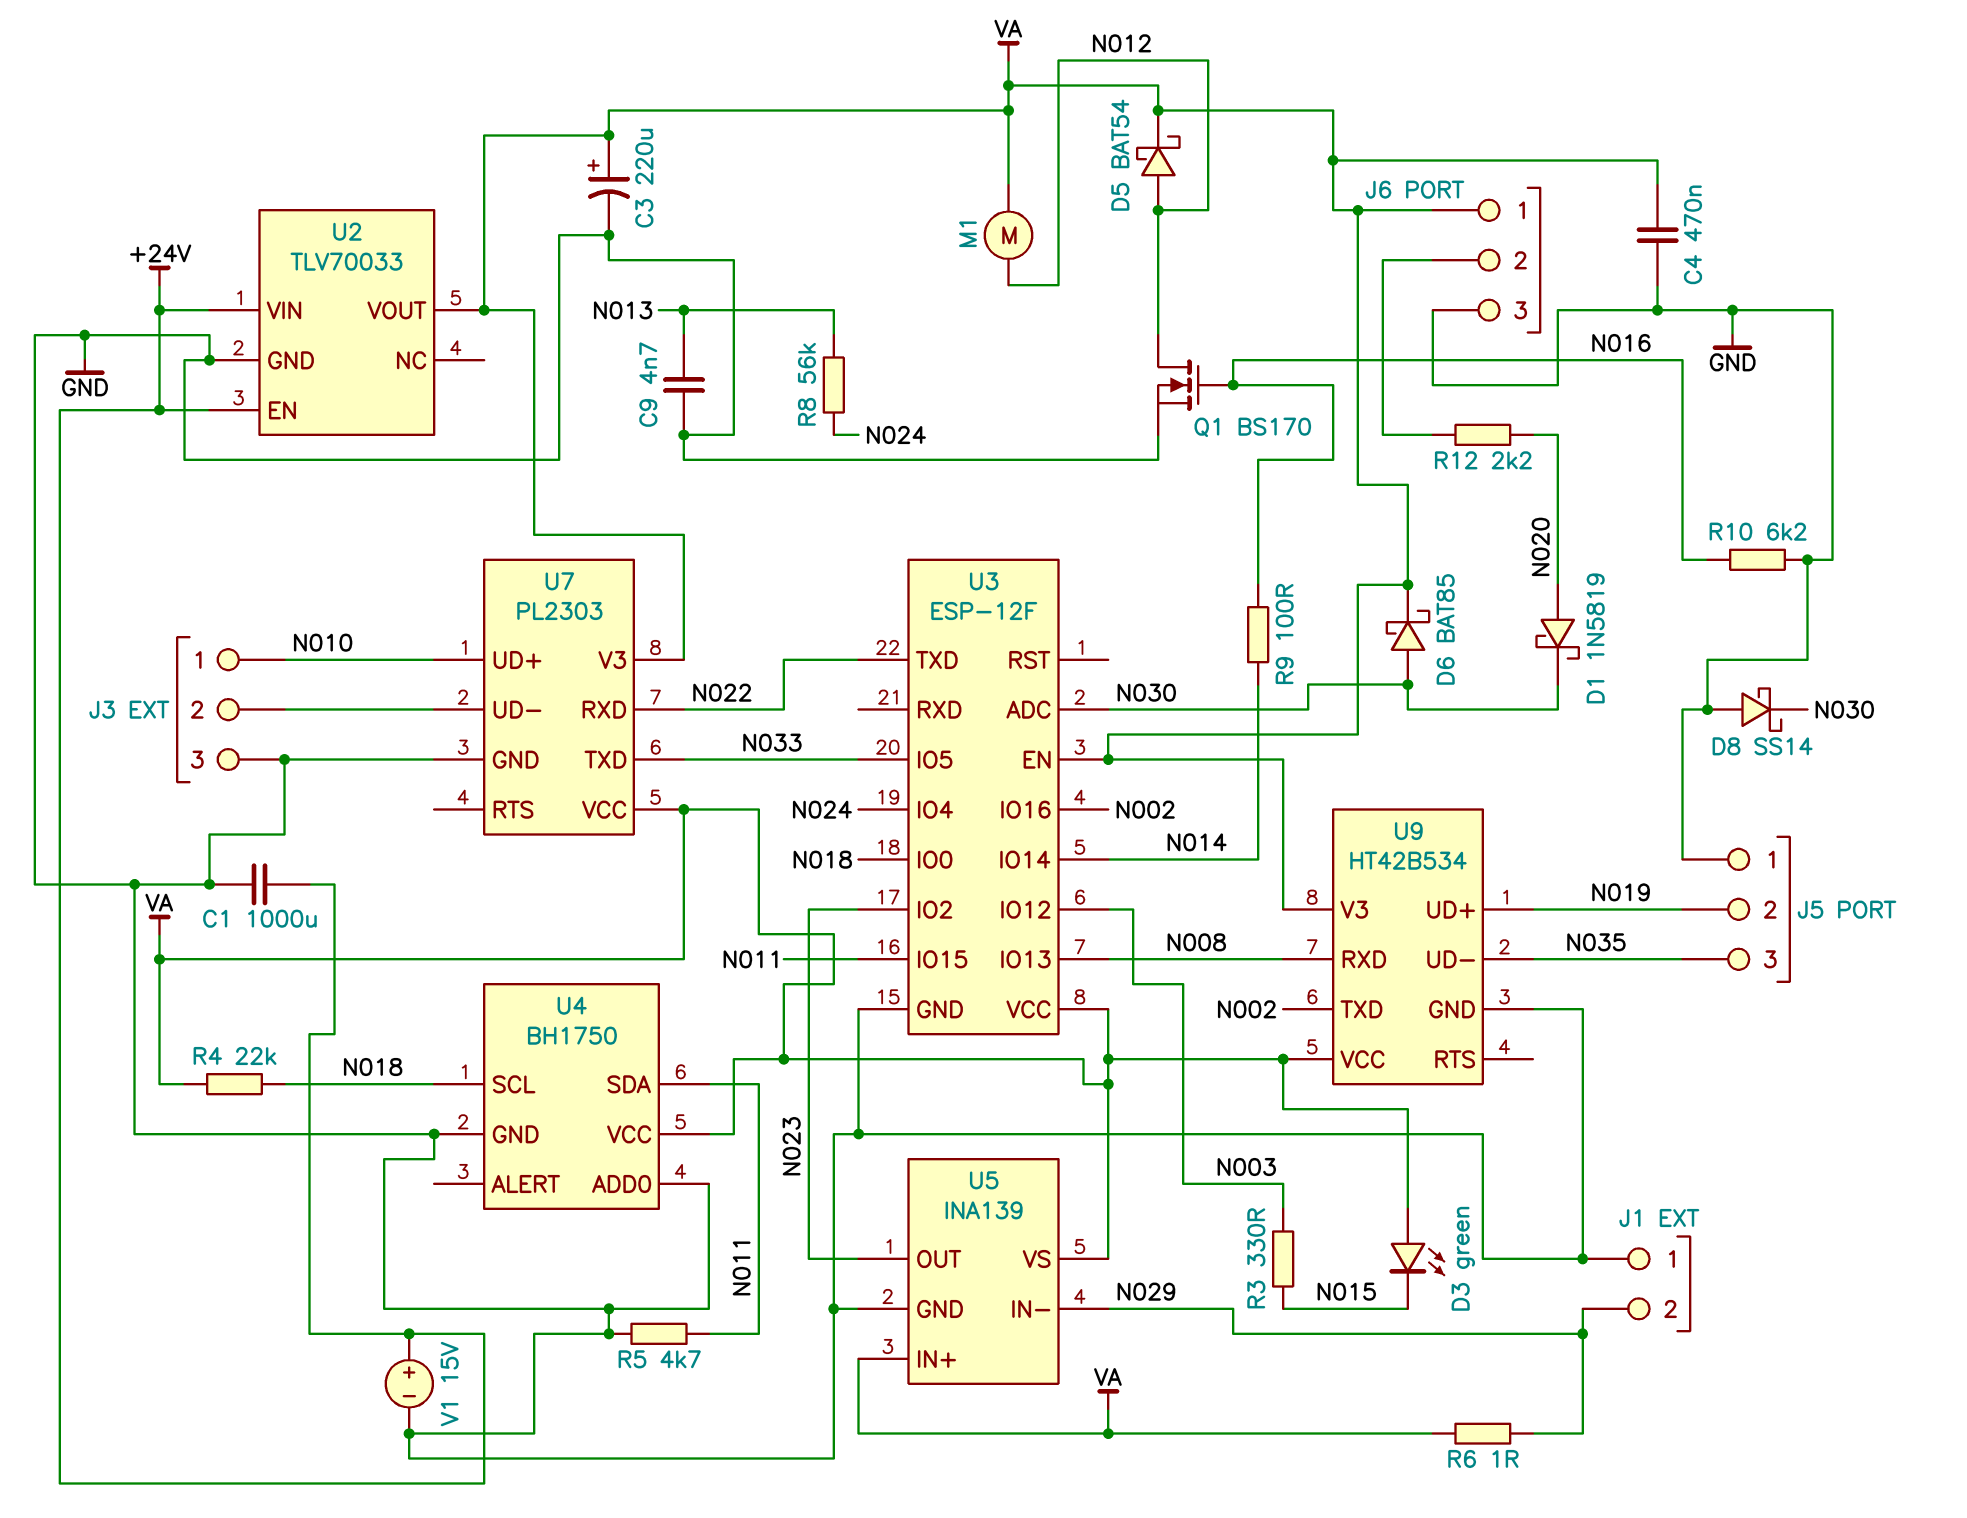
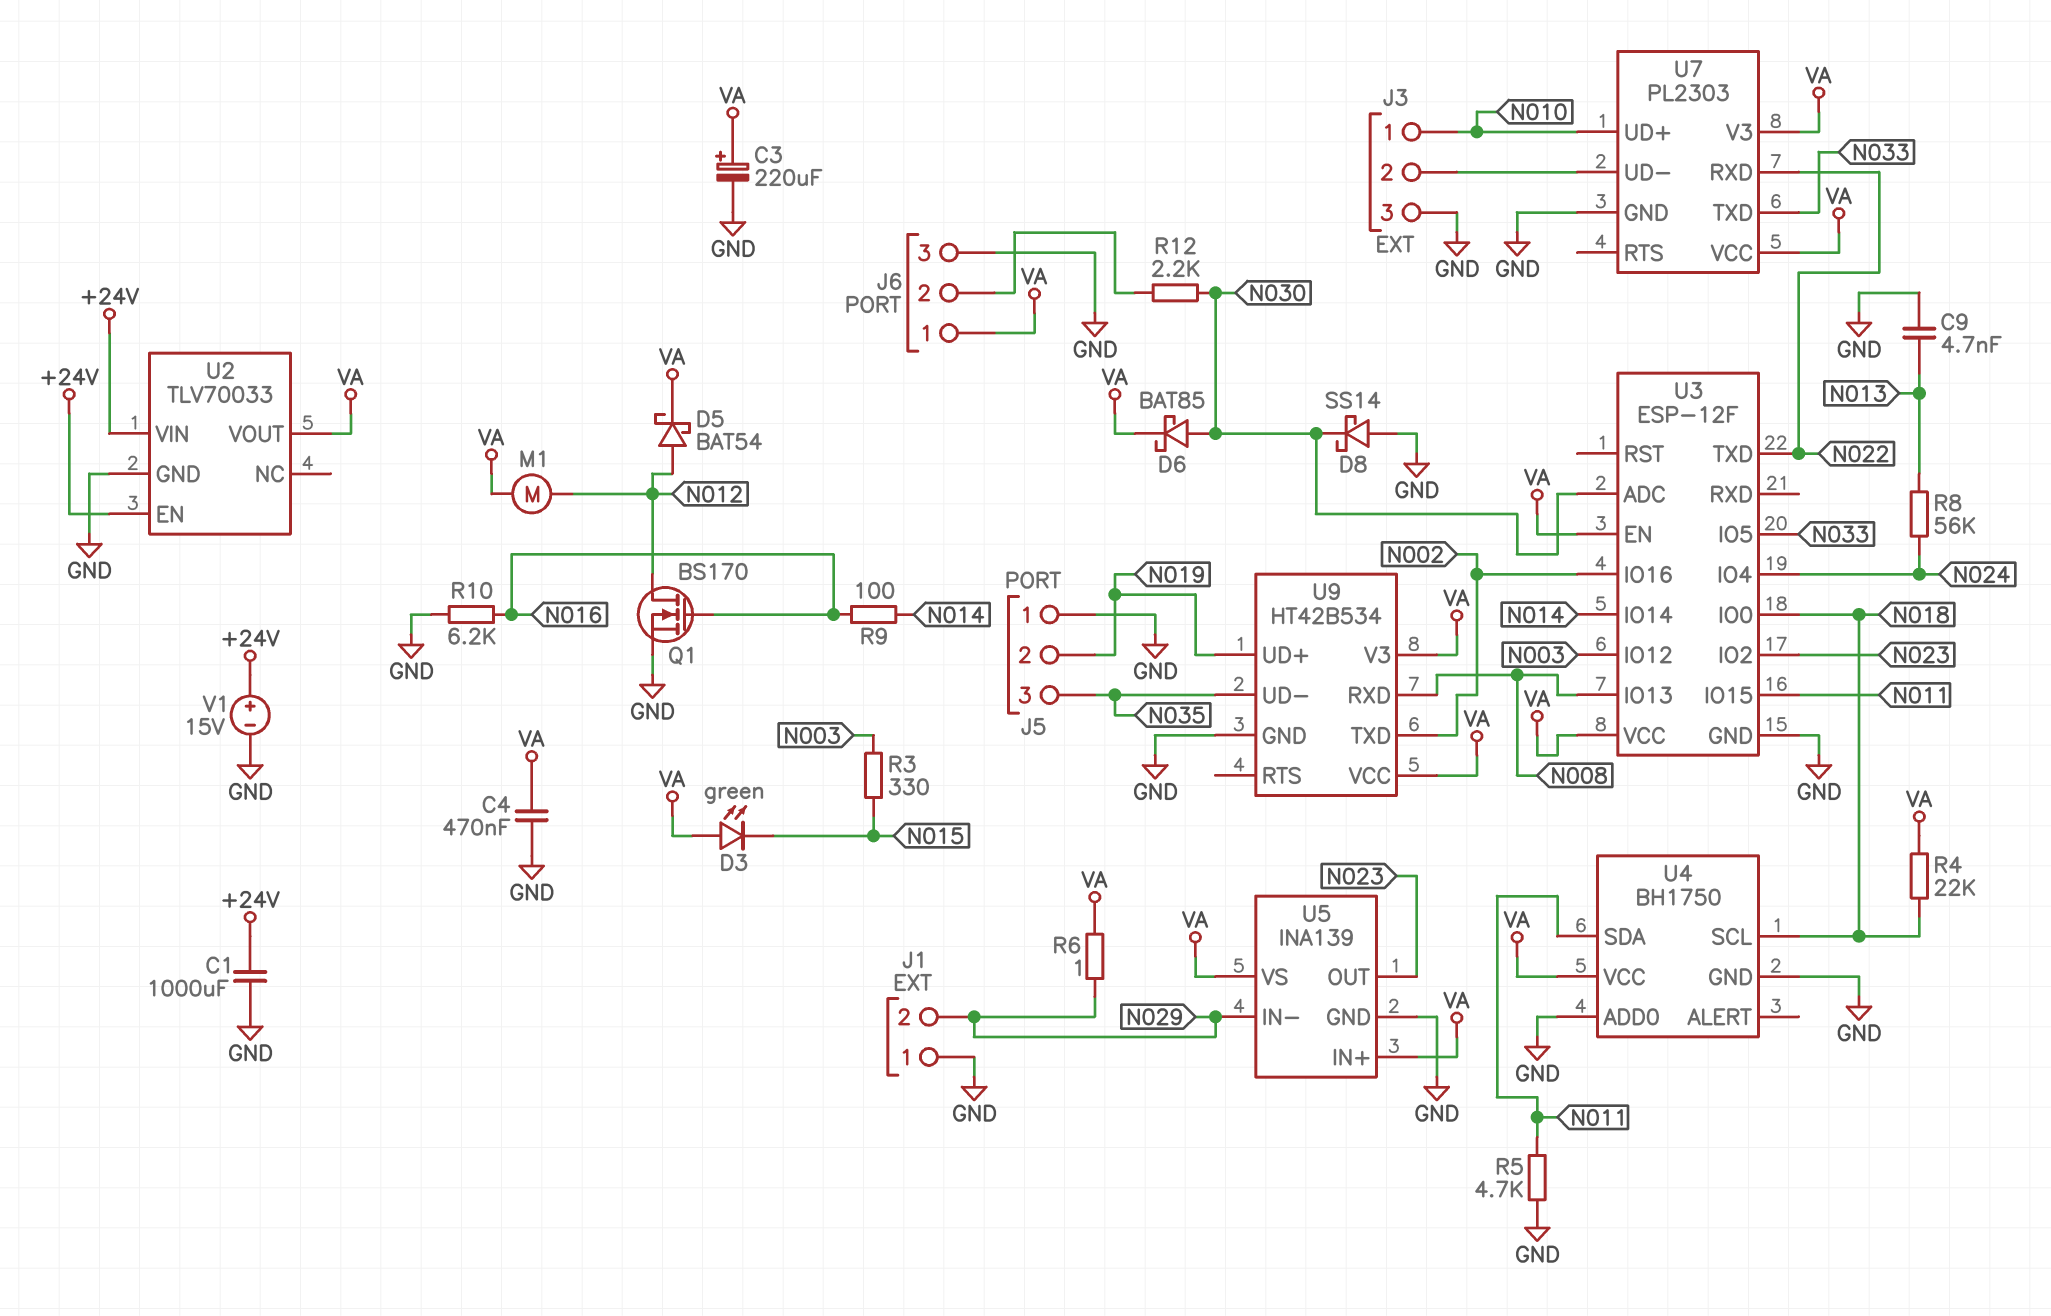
D1: schottky 1N5819 (A N020, K N030) -> none
R12: 2.2k (J6/2, N020) -> 2.2k (J6/2, N030)

